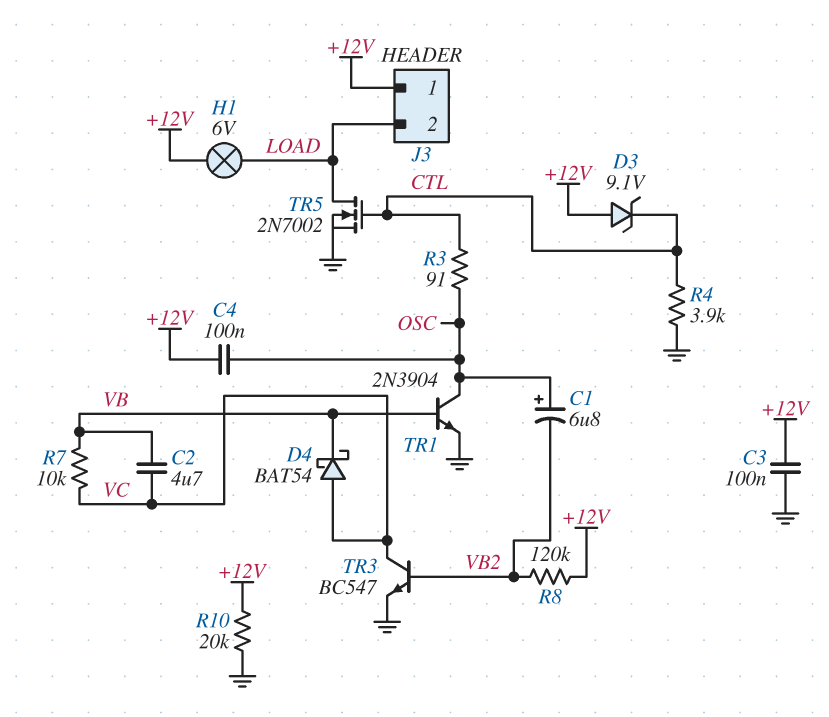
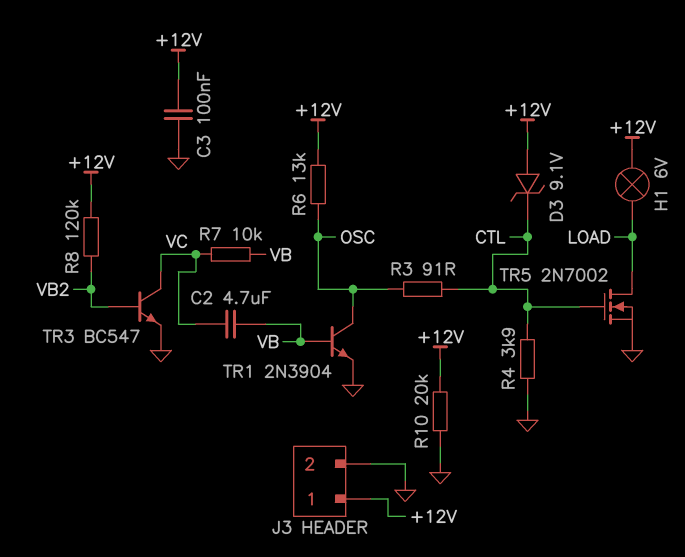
C1: 6.8uF (plus OSC, minus VB2) -> none
C4: 100nF (+12V, OSC) -> none
D4: schottky BAT54 (A VC, K VB) -> none
J3 pin 2: LOAD -> GND
R6: none -> 13k (+12V, OSC)

